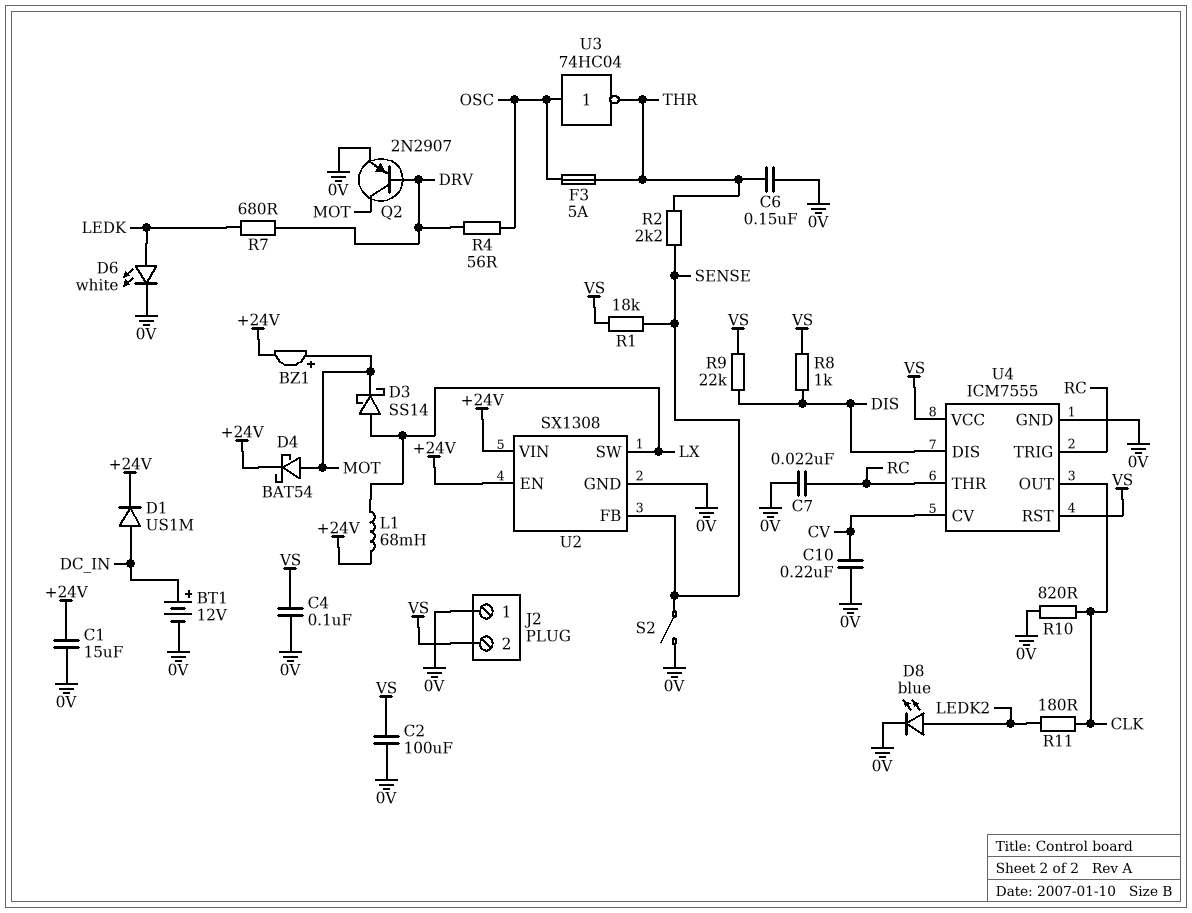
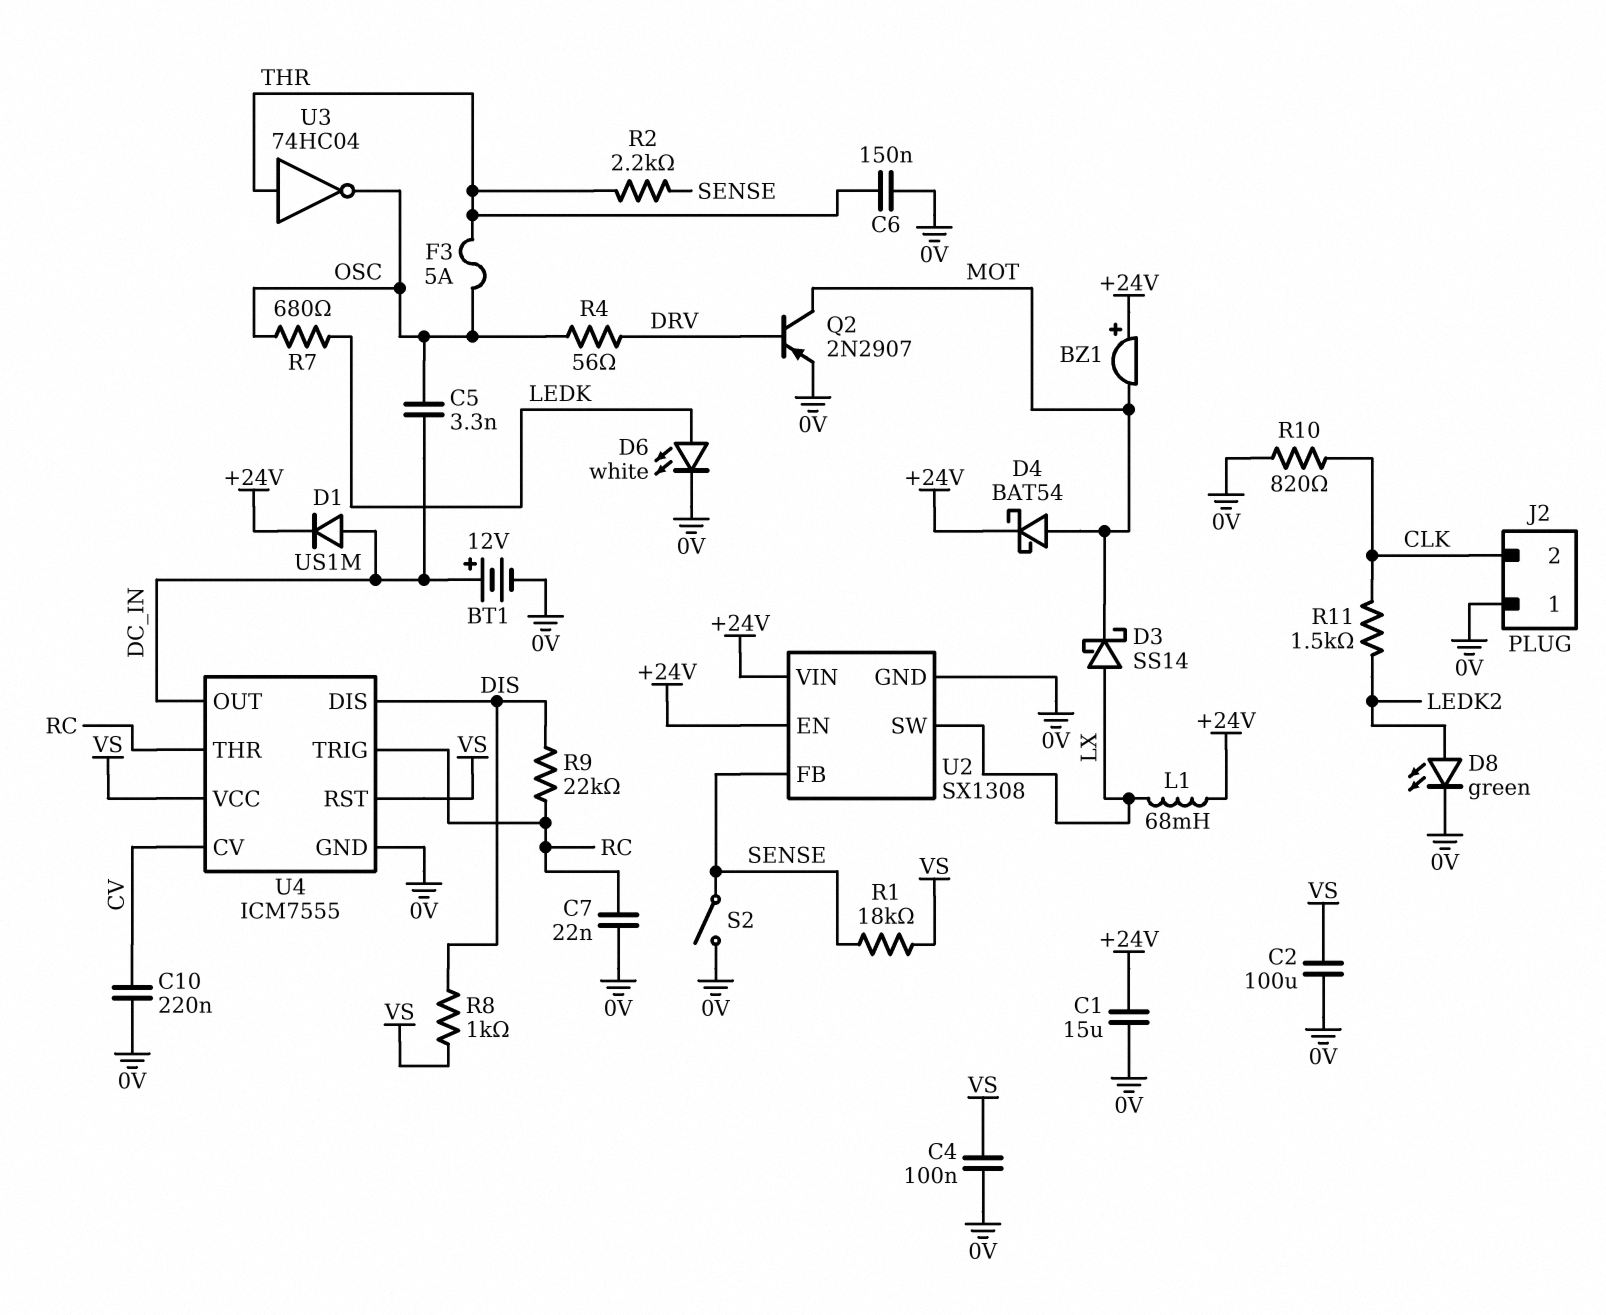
BZ1: buzzer (plus MOT, minus +24V) -> buzzer (plus +24V, minus MOT)
C5: none -> 3.3nF (DC_IN, OSC)
D8: LED blue (A LEDK2, K 0V) -> LED green (A LEDK2, K 0V)
J2 pin 2: VS -> CLK
R7: 680 (DRV, LEDK) -> 680 (LEDK, OSC)
R9: 22k (DIS, VS) -> 22k (DIS, RC)
R11: 180 (CLK, LEDK2) -> 1.5k (CLK, LEDK2)
U3: NOT 74HC04 (in OSC, out THR) -> NOT 74HC04 (in THR, out OSC)
U4 pin OUT: CLK -> DC_IN

